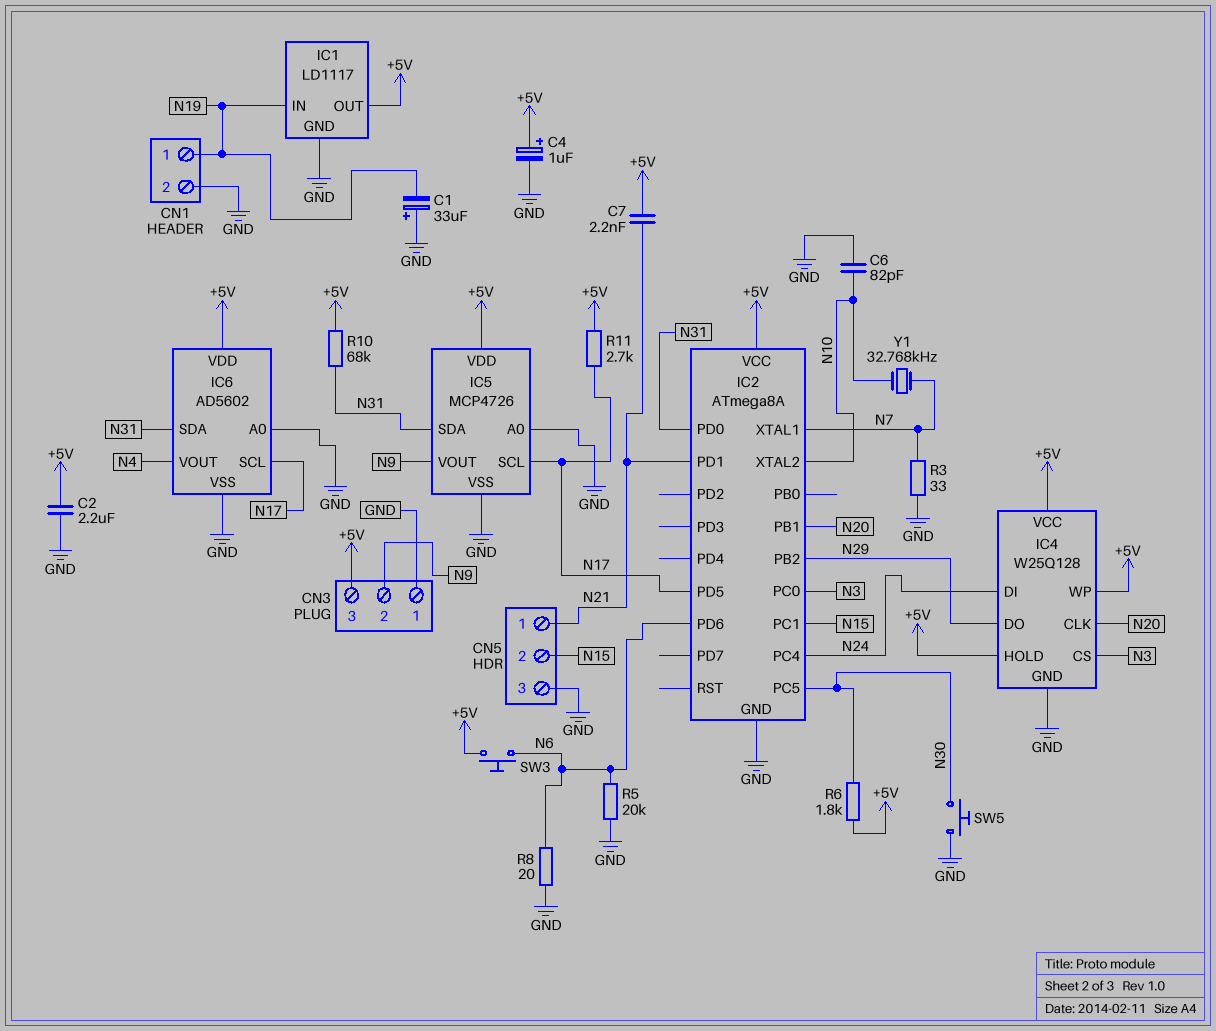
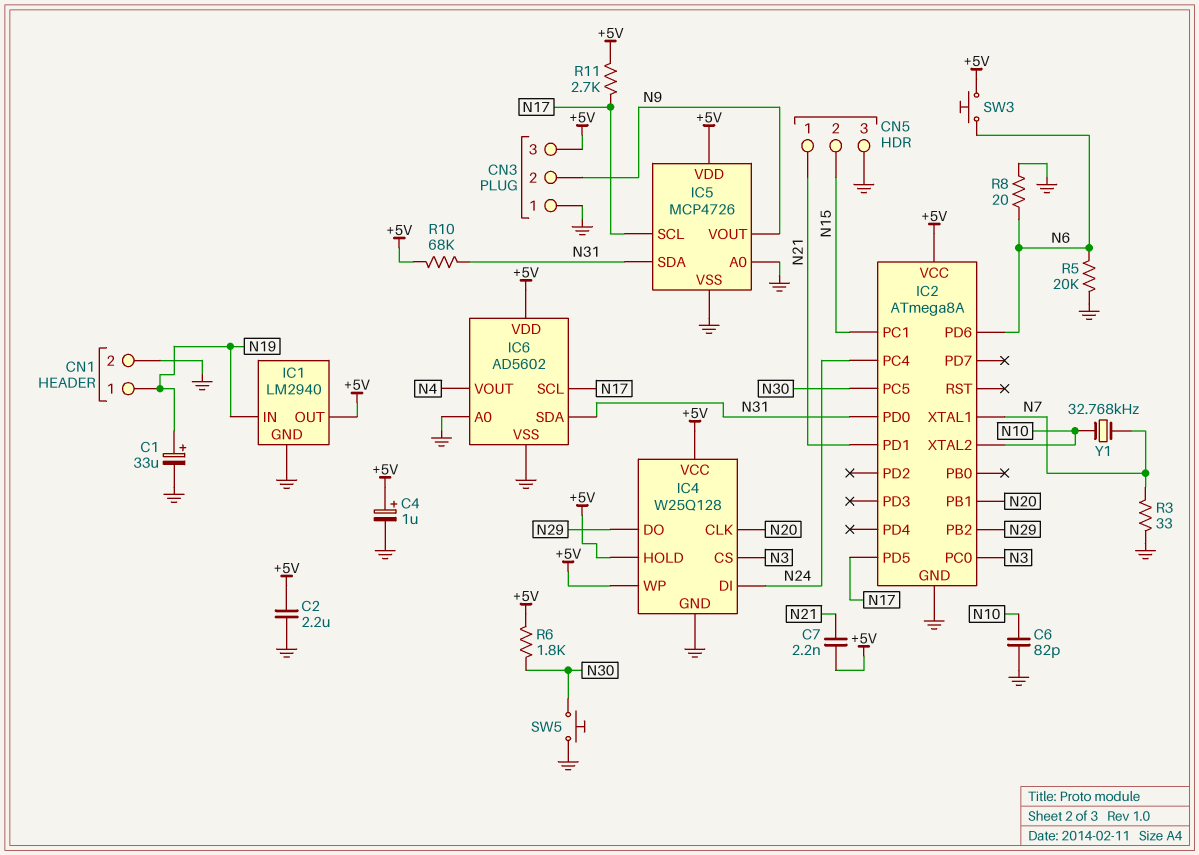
C1: 33uF (plus GND, minus N19) -> 33uF (plus N19, minus GND)
IC1: LD1117 -> LM2940

